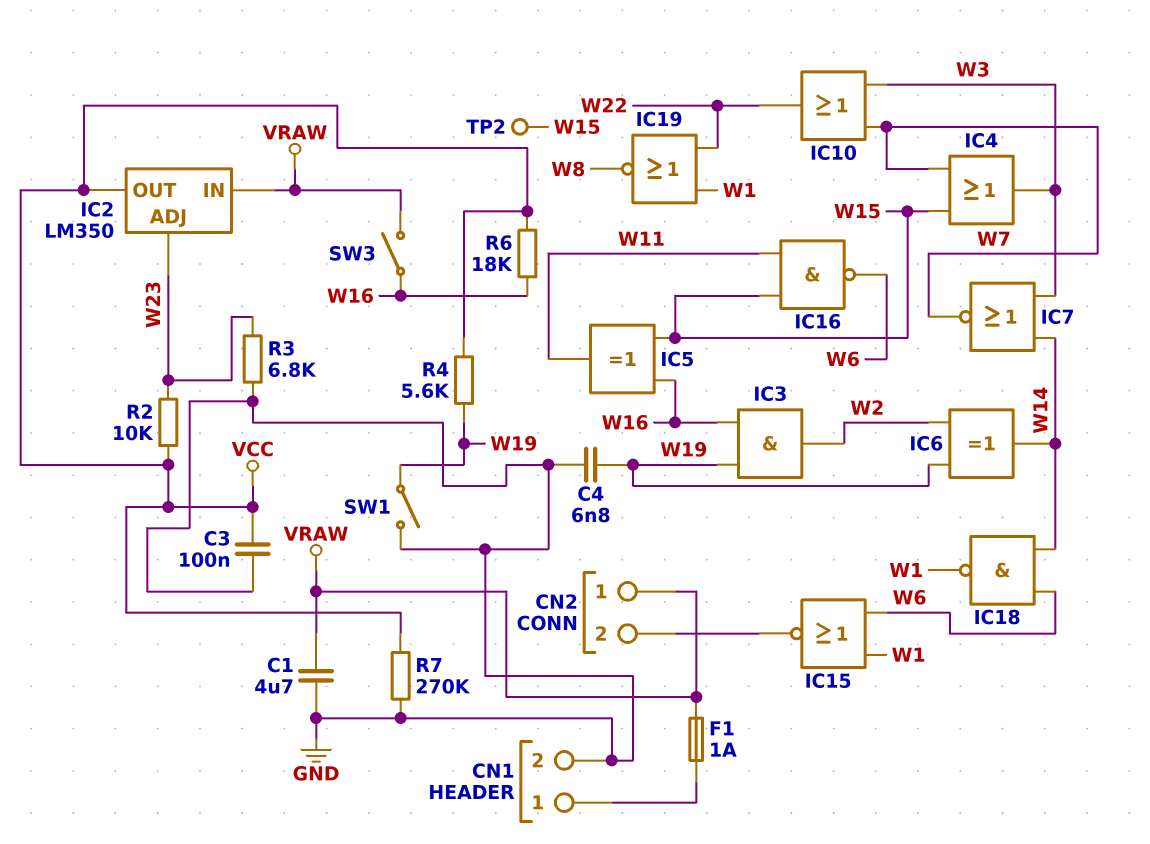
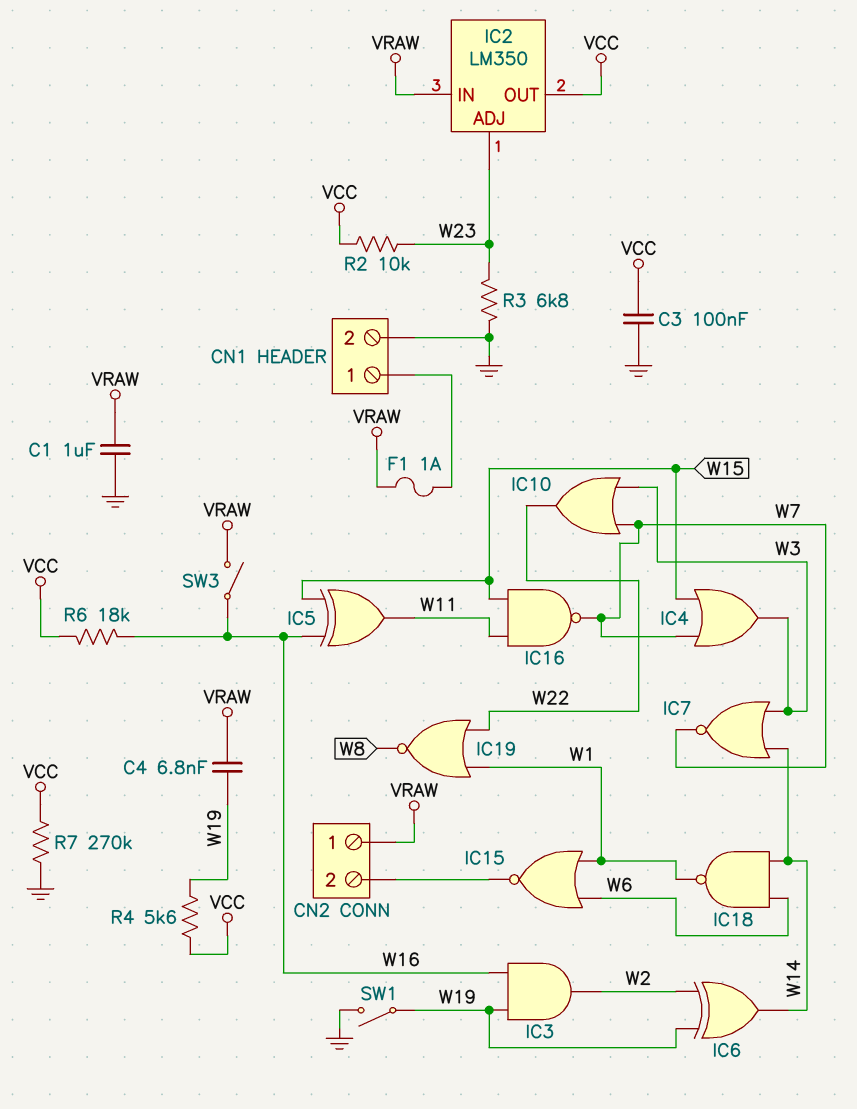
C1: 4.7uF (GND, VRAW) -> 1uF (GND, VRAW)
C4: 6.8nF (GND, W19) -> 6.8nF (VRAW, W19)
IC16: NAND (in W11, in W15, out W6) -> NAND (in W11, in W15, out W7)
TP2: test point (W15) -> none

